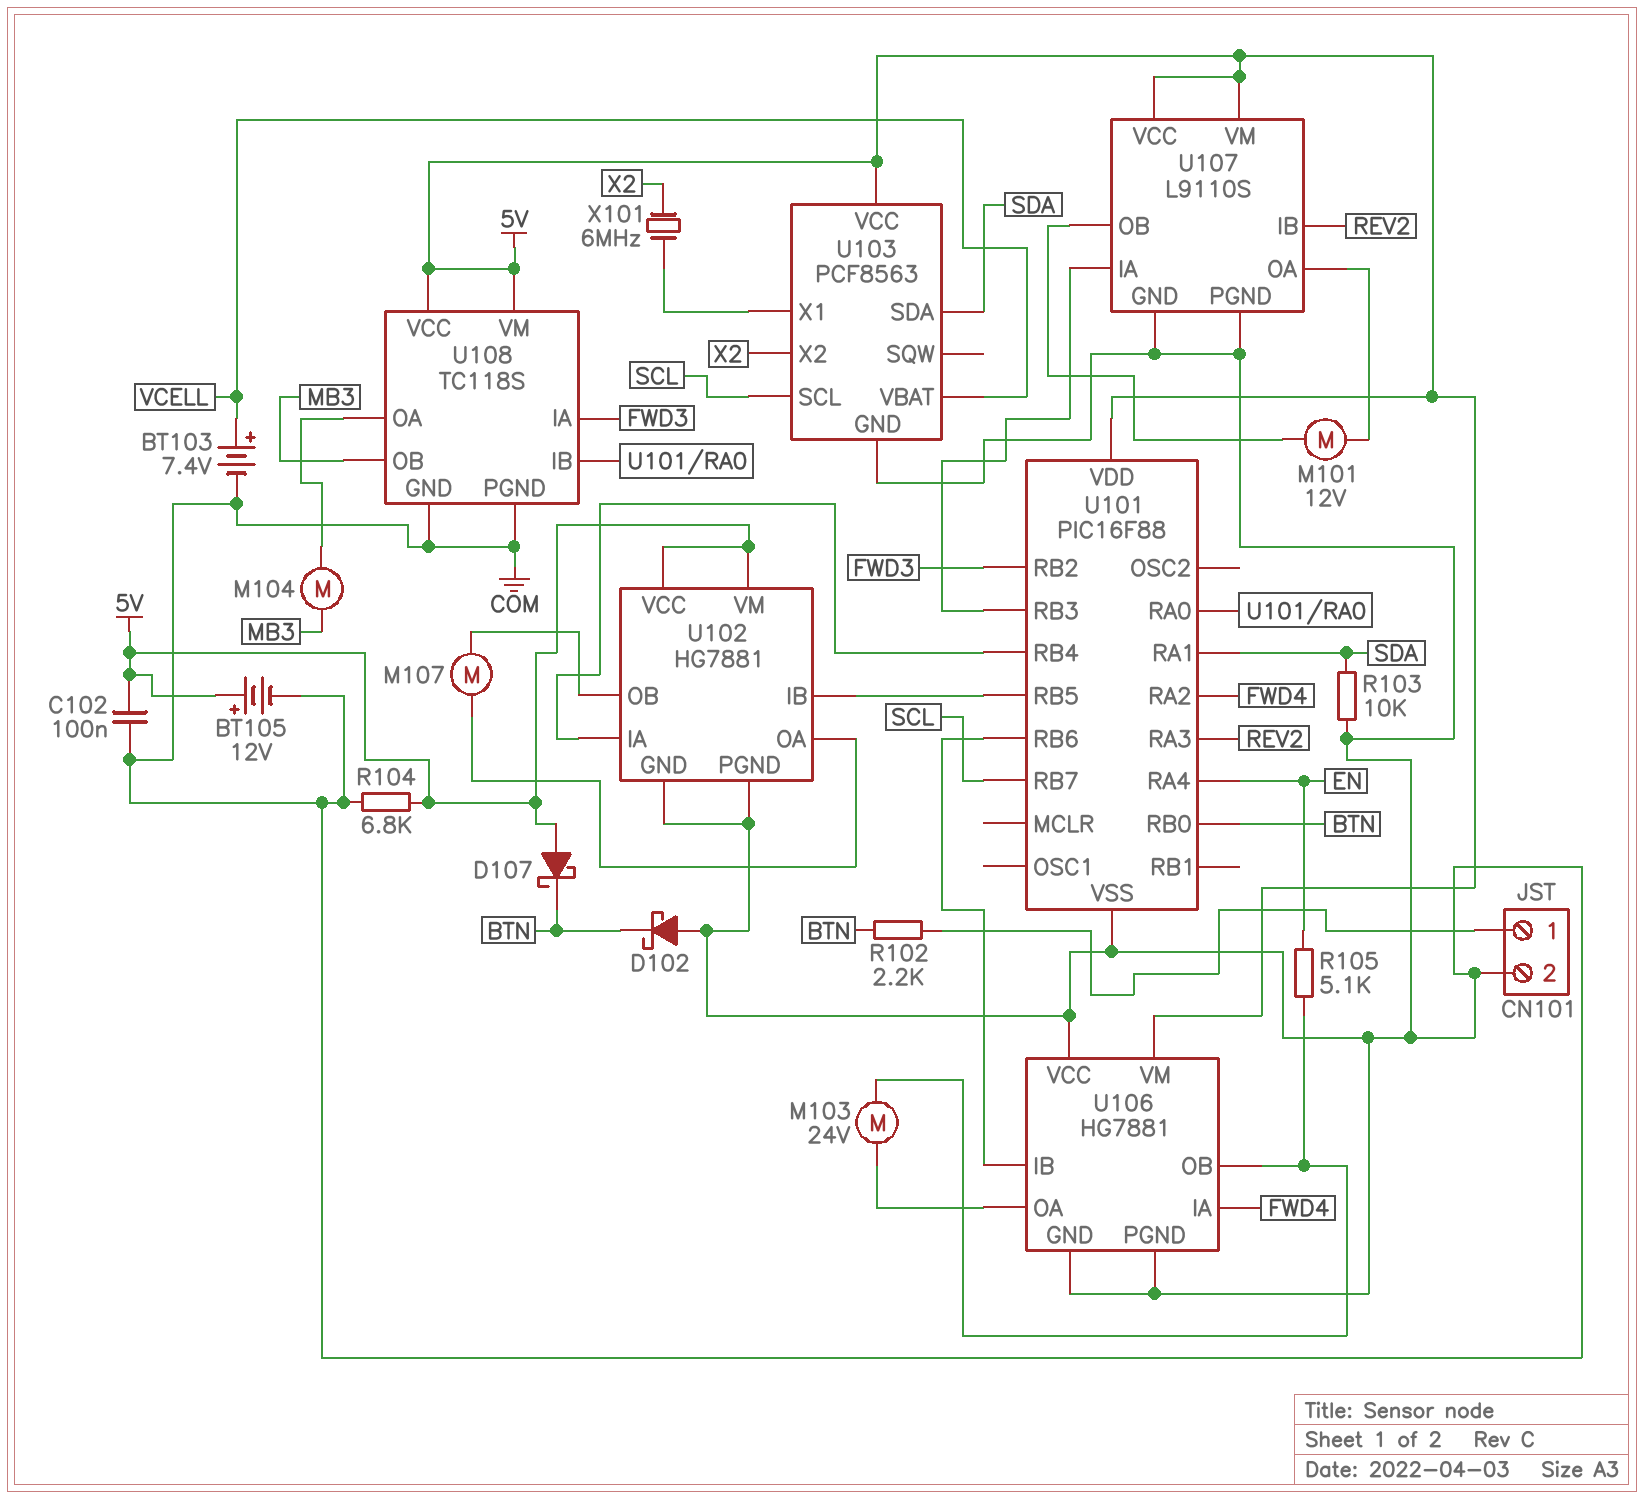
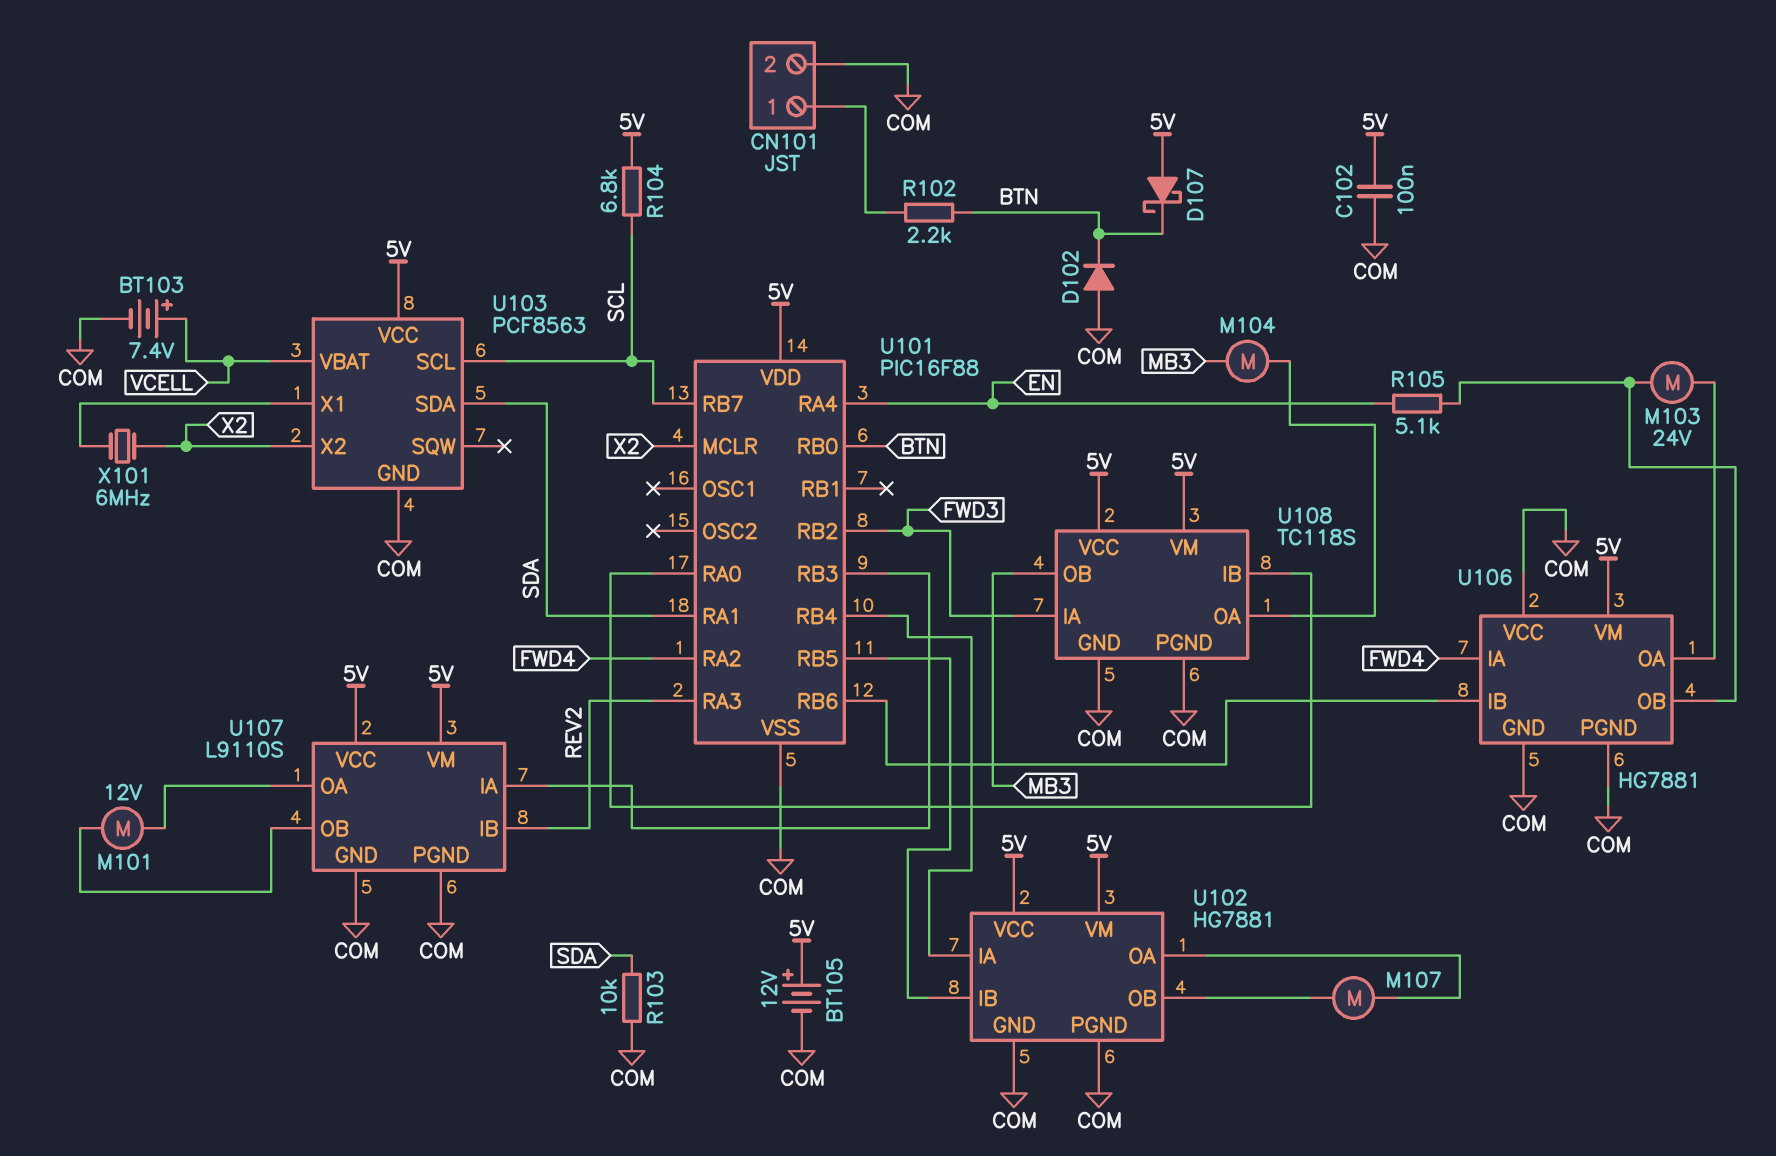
D102: schottky (A COM, K BTN) -> diode (A COM, K BTN)
R104: 6.8k (5V, COM) -> 6.8k (5V, SCL)
U101 pin MCLR: none -> X2

